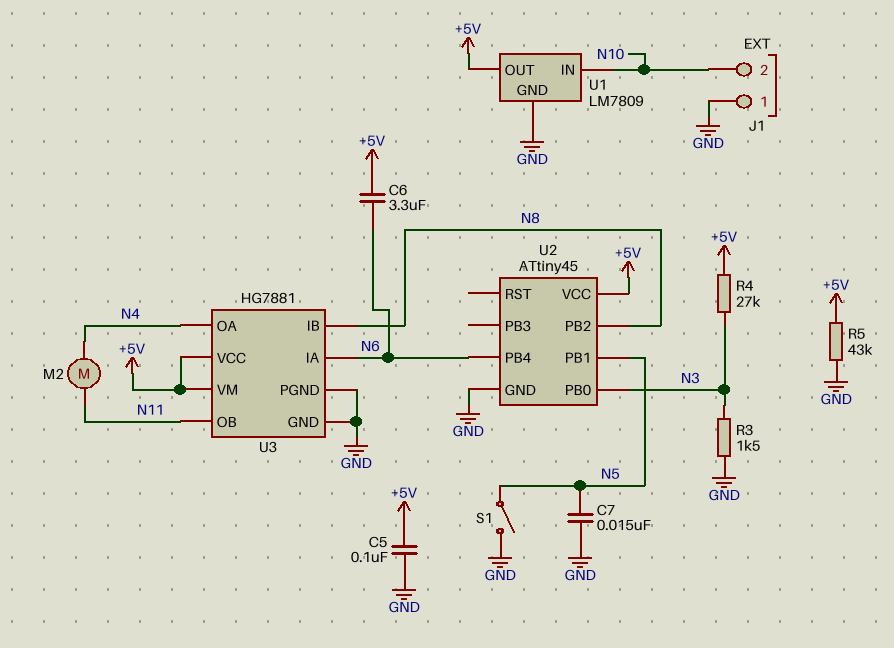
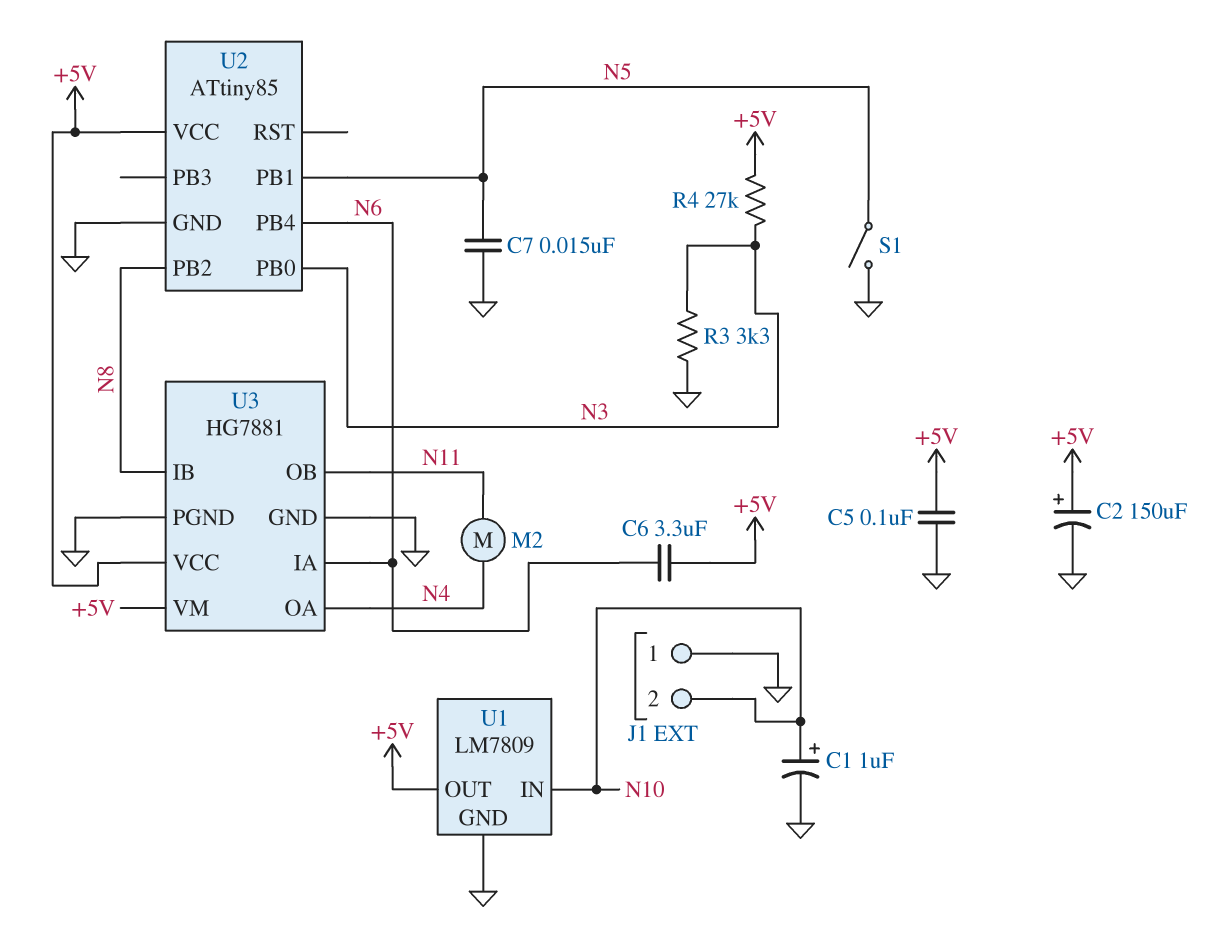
C1: none -> 1uF (plus N10, minus GND)
C2: none -> 150uF (plus +5V, minus GND)
R3: 1.5k (GND, N3) -> 3.3k (GND, N3)
R5: 43k (+5V, GND) -> none
U2: ATtiny45 -> ATtiny85

